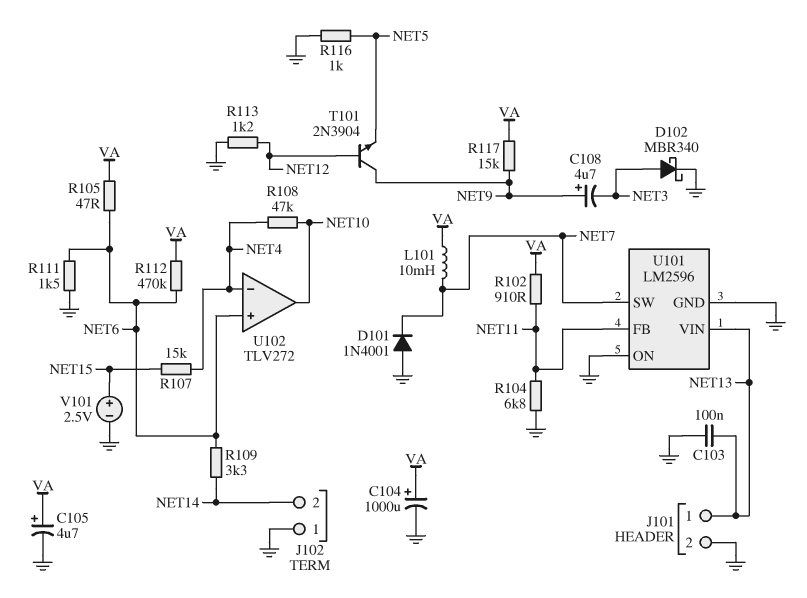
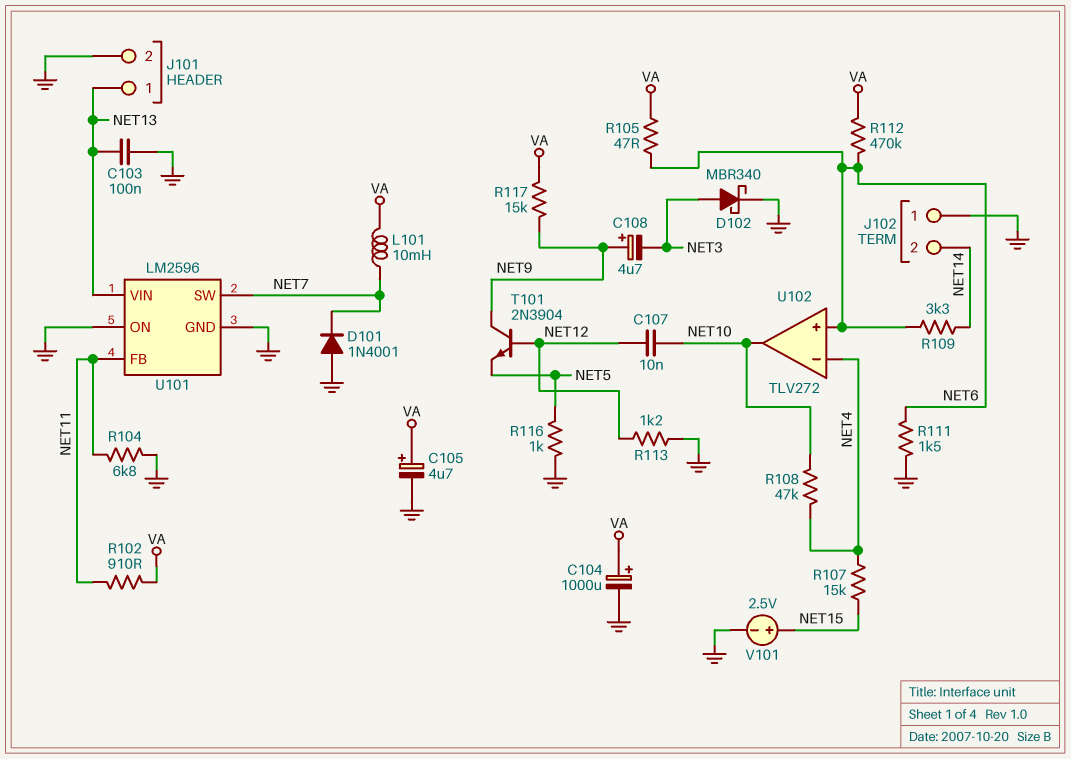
C107: none -> 10nF (NET10, NET12)

